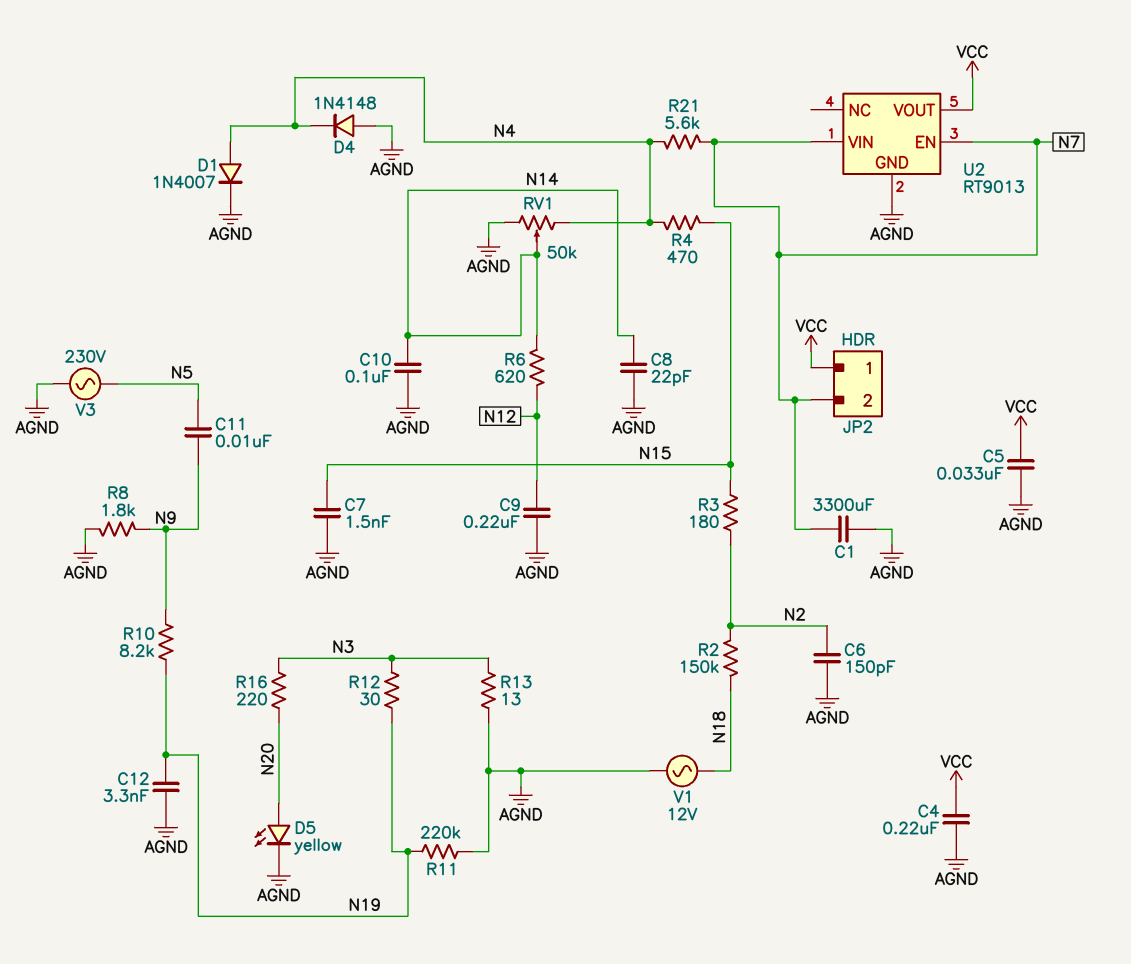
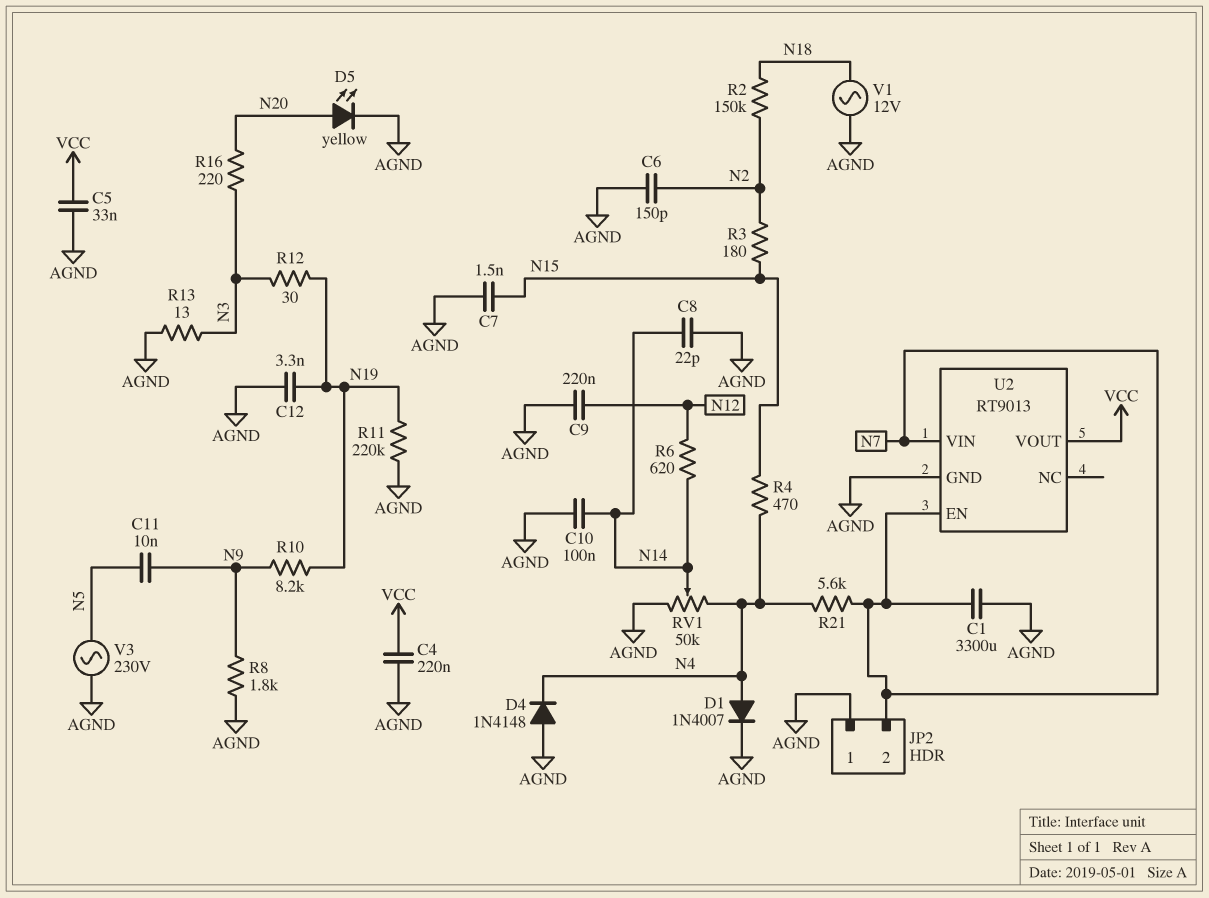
JP2 pin 1: VCC -> AGND

